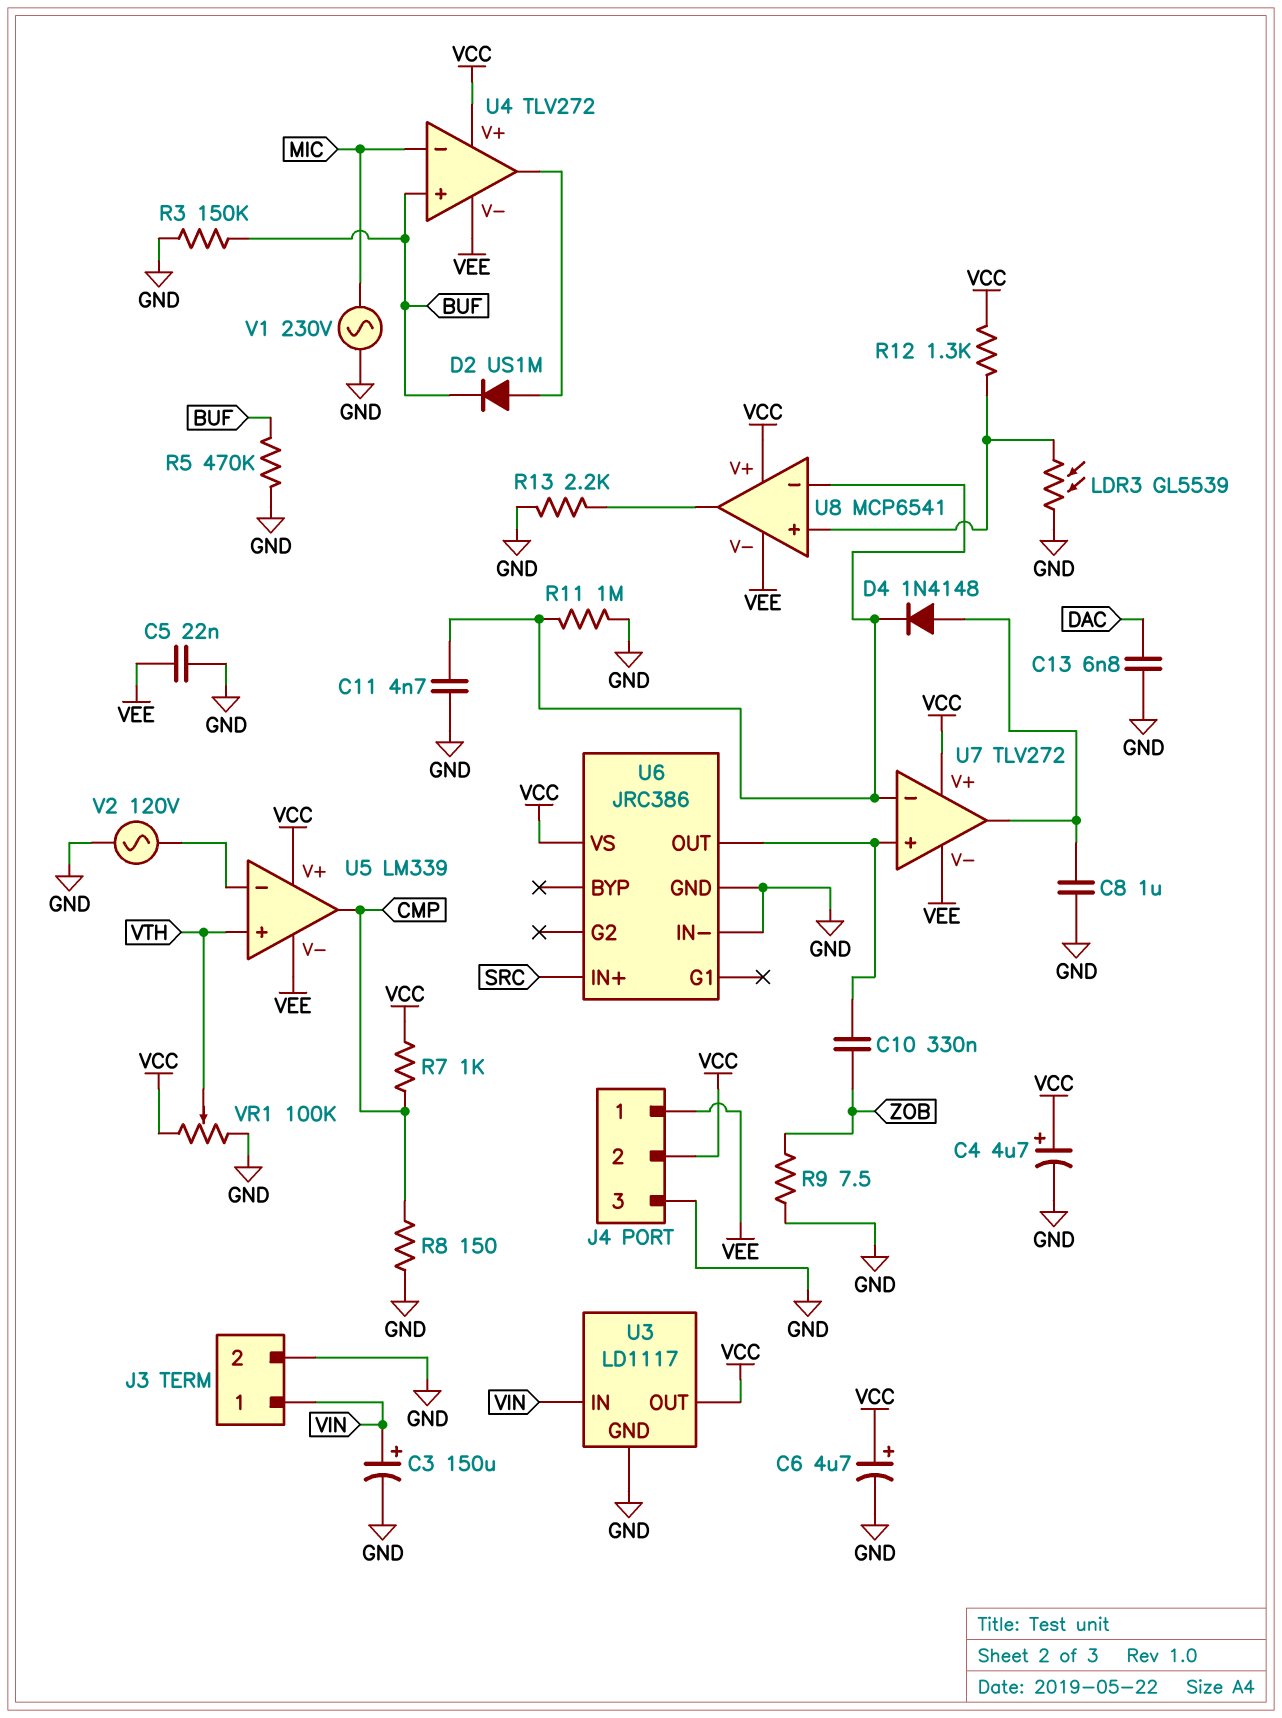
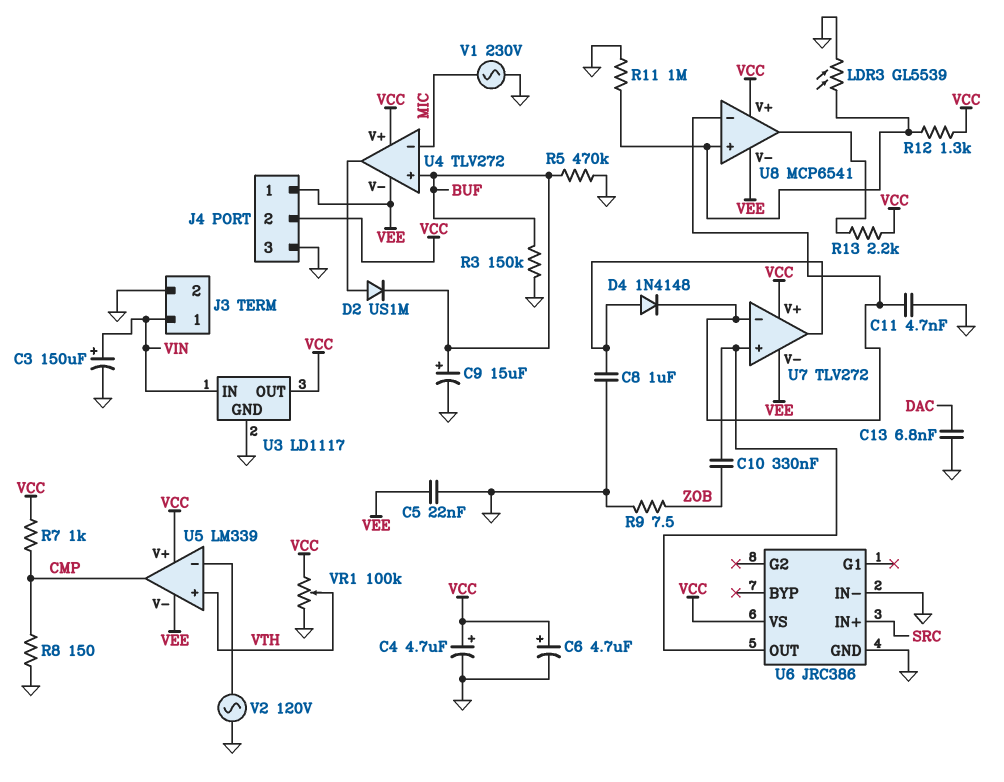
C9: none -> 15uF (plus BUF, minus GND)
R11: 1M (GND, U7/in-) -> 1M (GND, U8/in+)
R13: 2.2k (GND, U8/out) -> 2.2k (U8/out, VCC)

